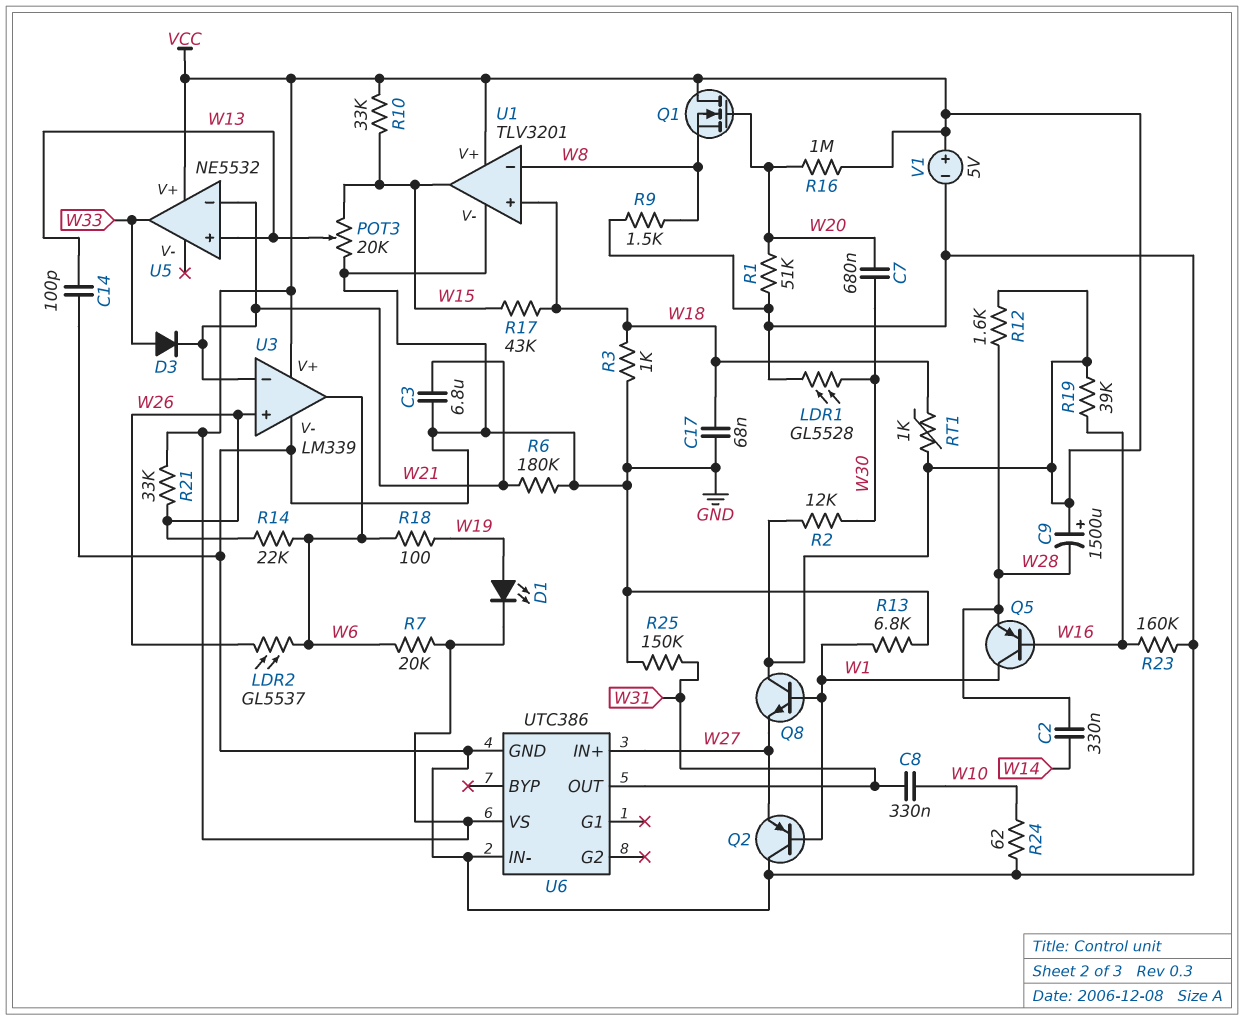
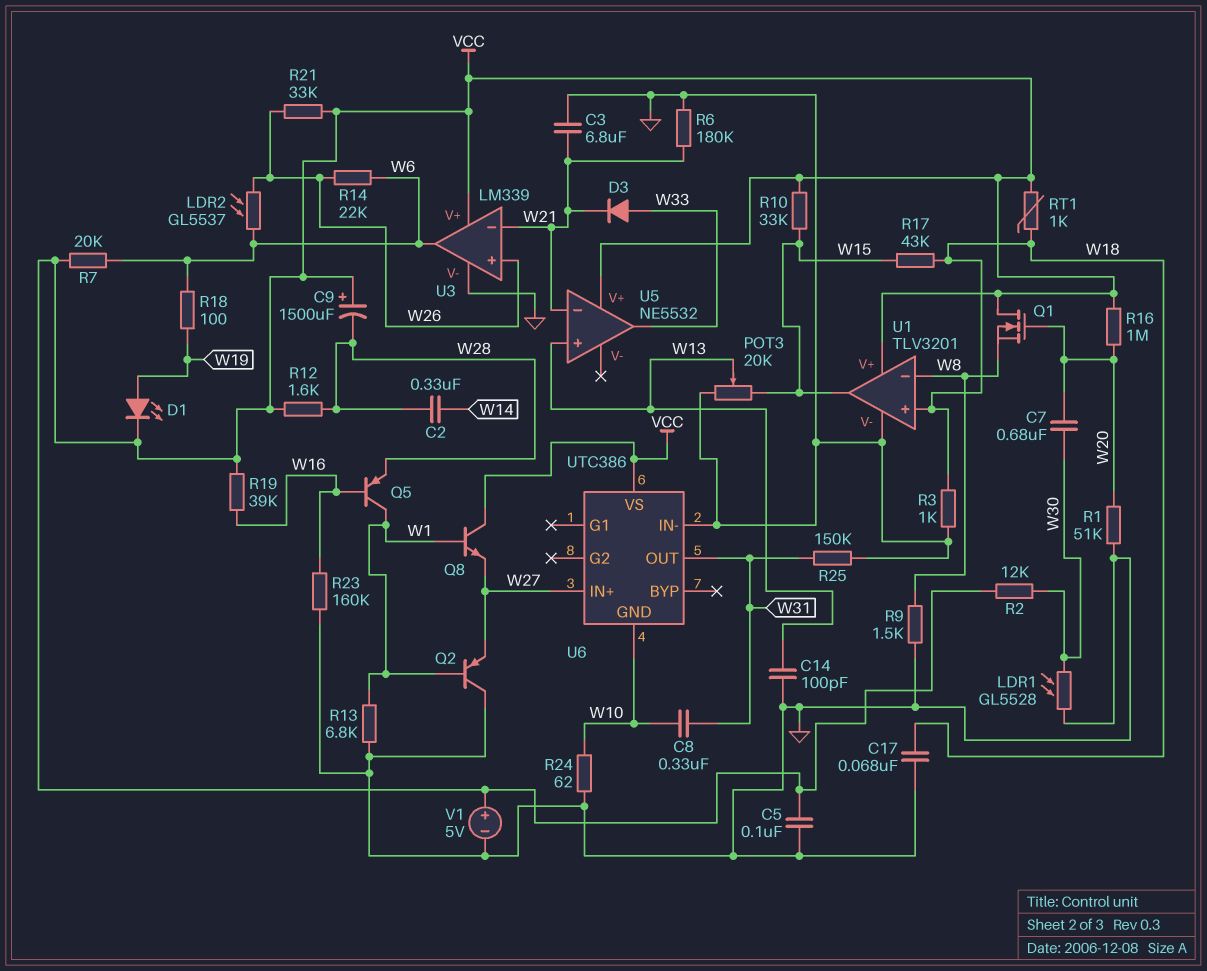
C5: none -> 100nF (GND, VCC)
U6 pin GND: GND -> W10

